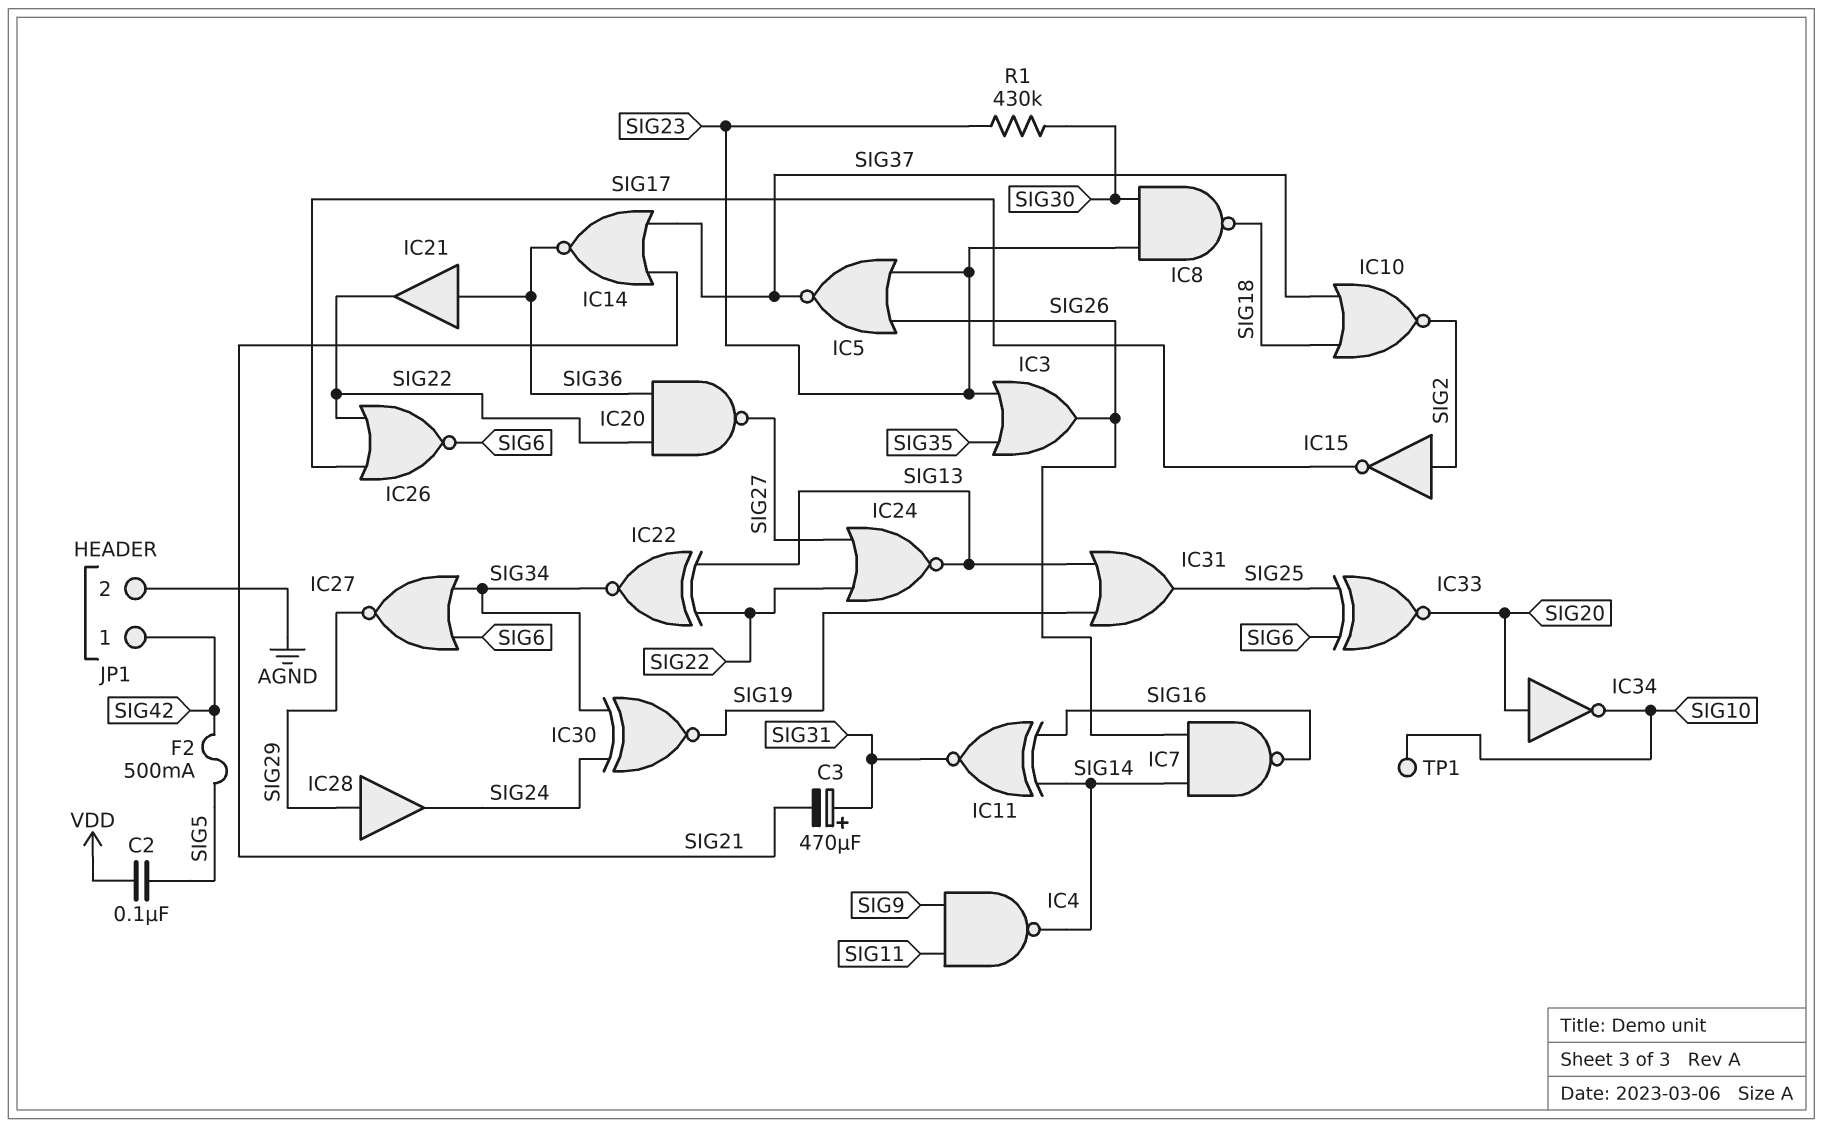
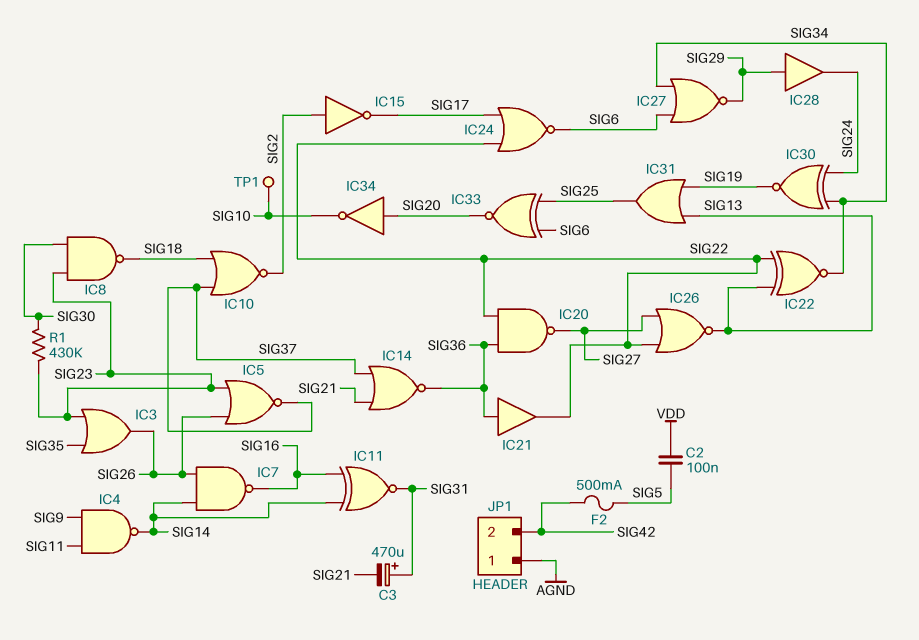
IC24: NOR (in SIG22, in SIG27, out SIG13) -> NOR (in SIG17, in SIG22, out SIG6)
IC26: NOR (in SIG17, in SIG22, out SIG6) -> NOR (in SIG22, in SIG27, out SIG13)
JP1 pin 1: SIG42 -> AGND
JP1 pin 2: AGND -> SIG42

